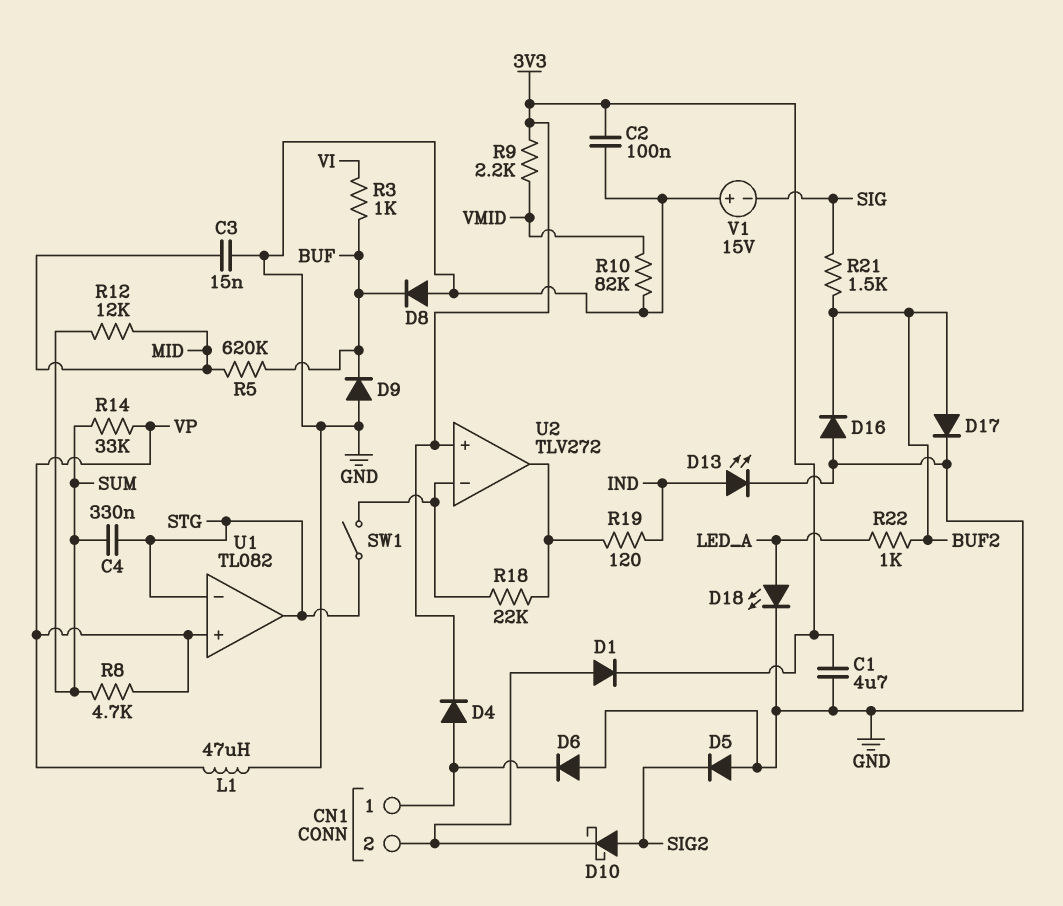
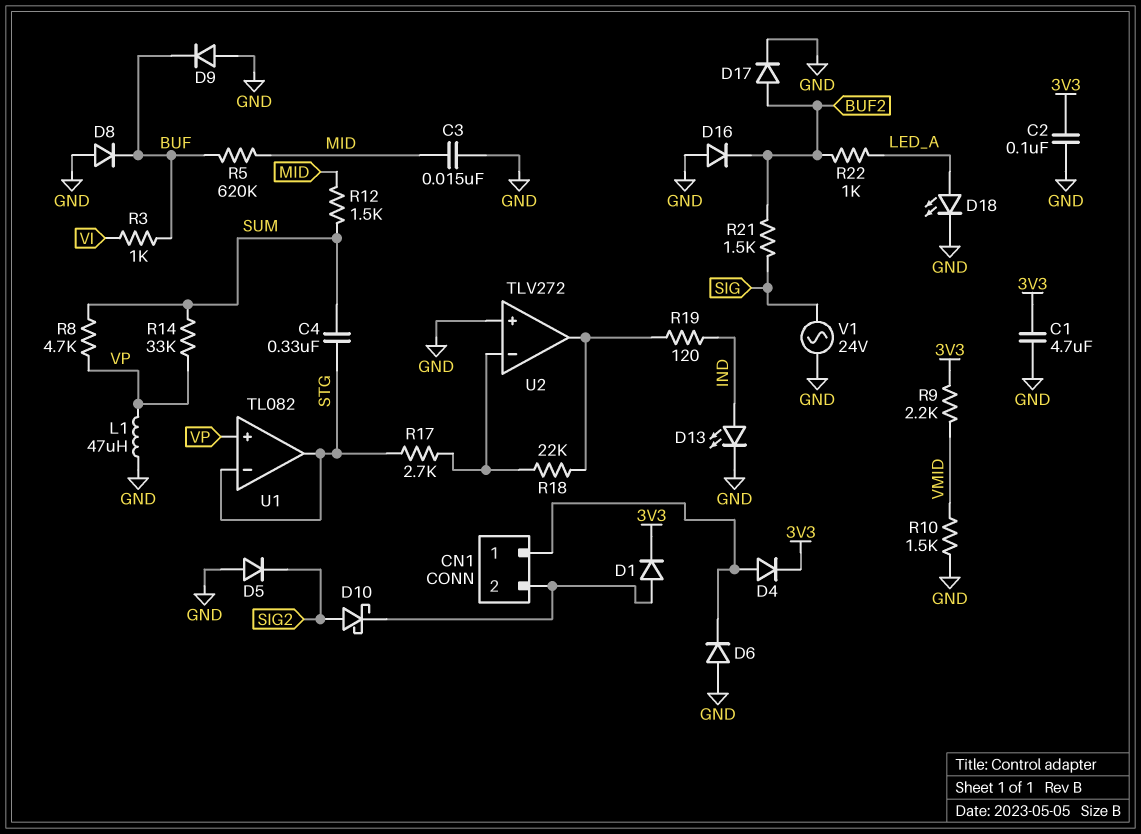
R10: 82k (GND, VMID) -> 1.5k (GND, VMID)
R12: 12k (MID, SUM) -> 1.5k (MID, SUM)
R17: none -> 2.7k (STG, U2/in-)
SW1: switch (STG, U2/in-) -> none
U2 pin in+: 3V3 -> GND
V1: 15V (plus GND, minus SIG) -> AC 24V (GND, SIG)

